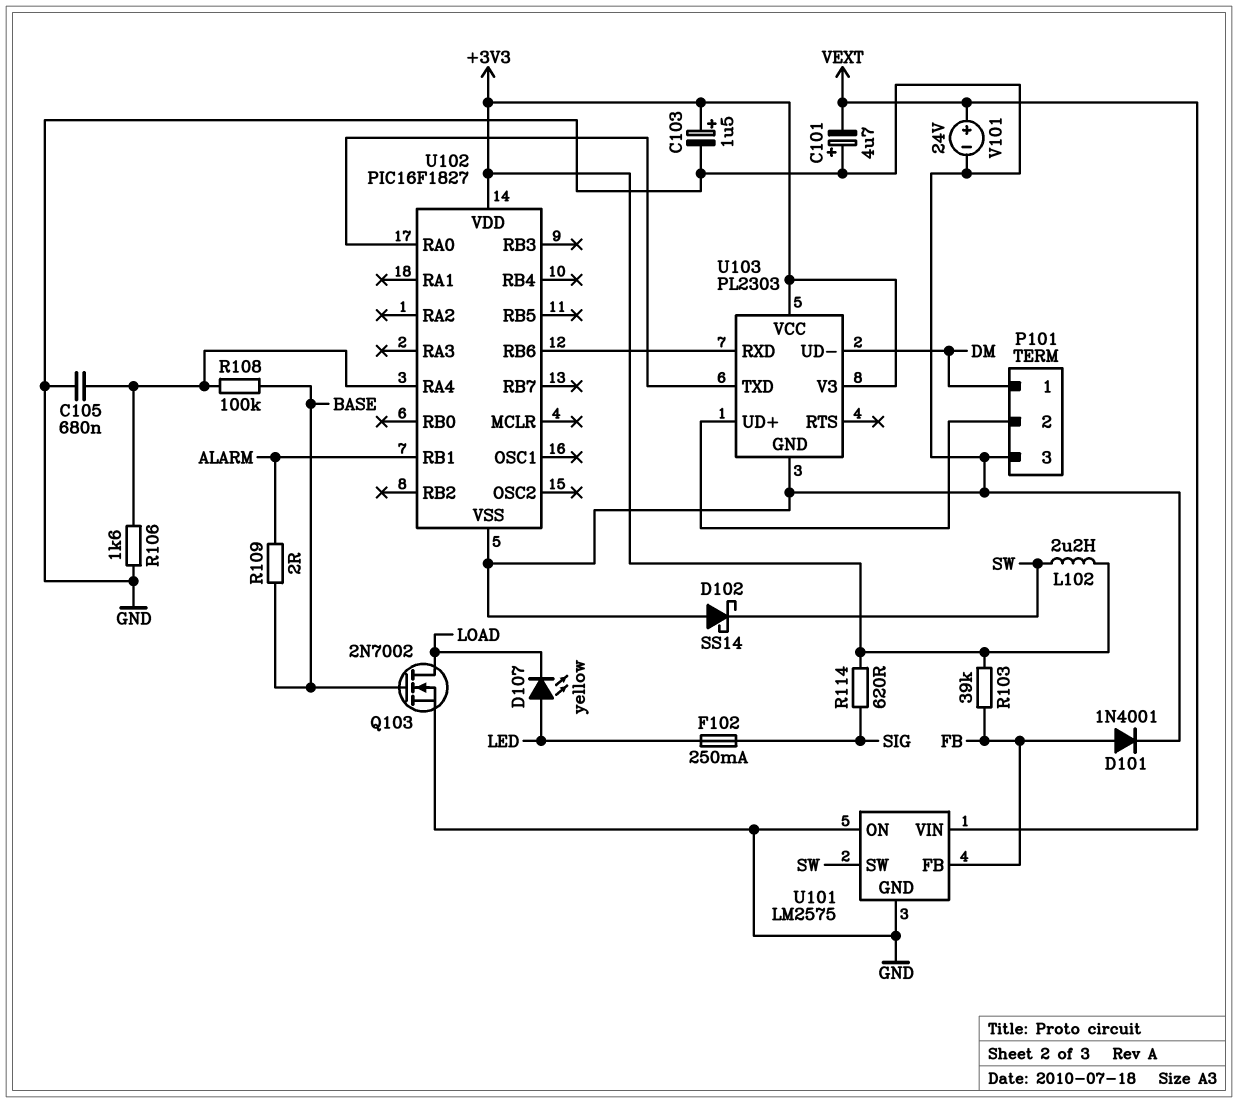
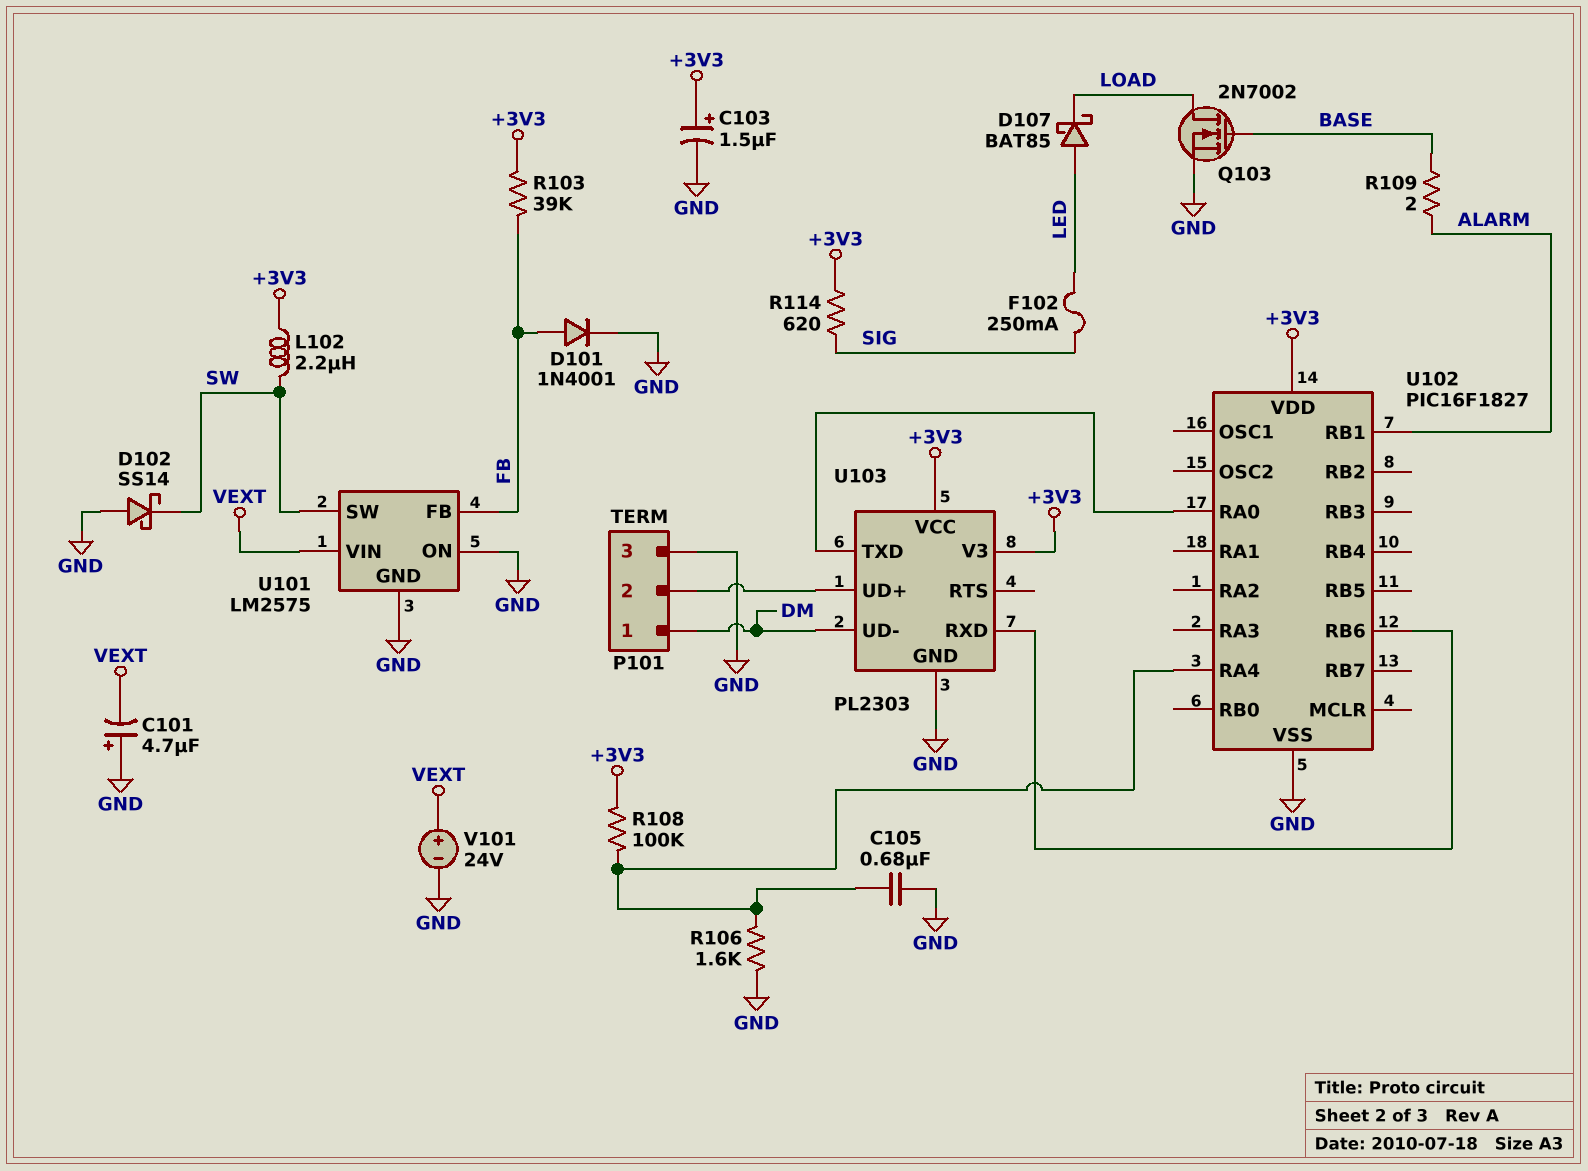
D107: LED yellow (A LED, K LOAD) -> schottky BAT85 (A LED, K LOAD)
R108: 100k (BASE, U102/RA4) -> 100k (+3V3, U102/RA4)

